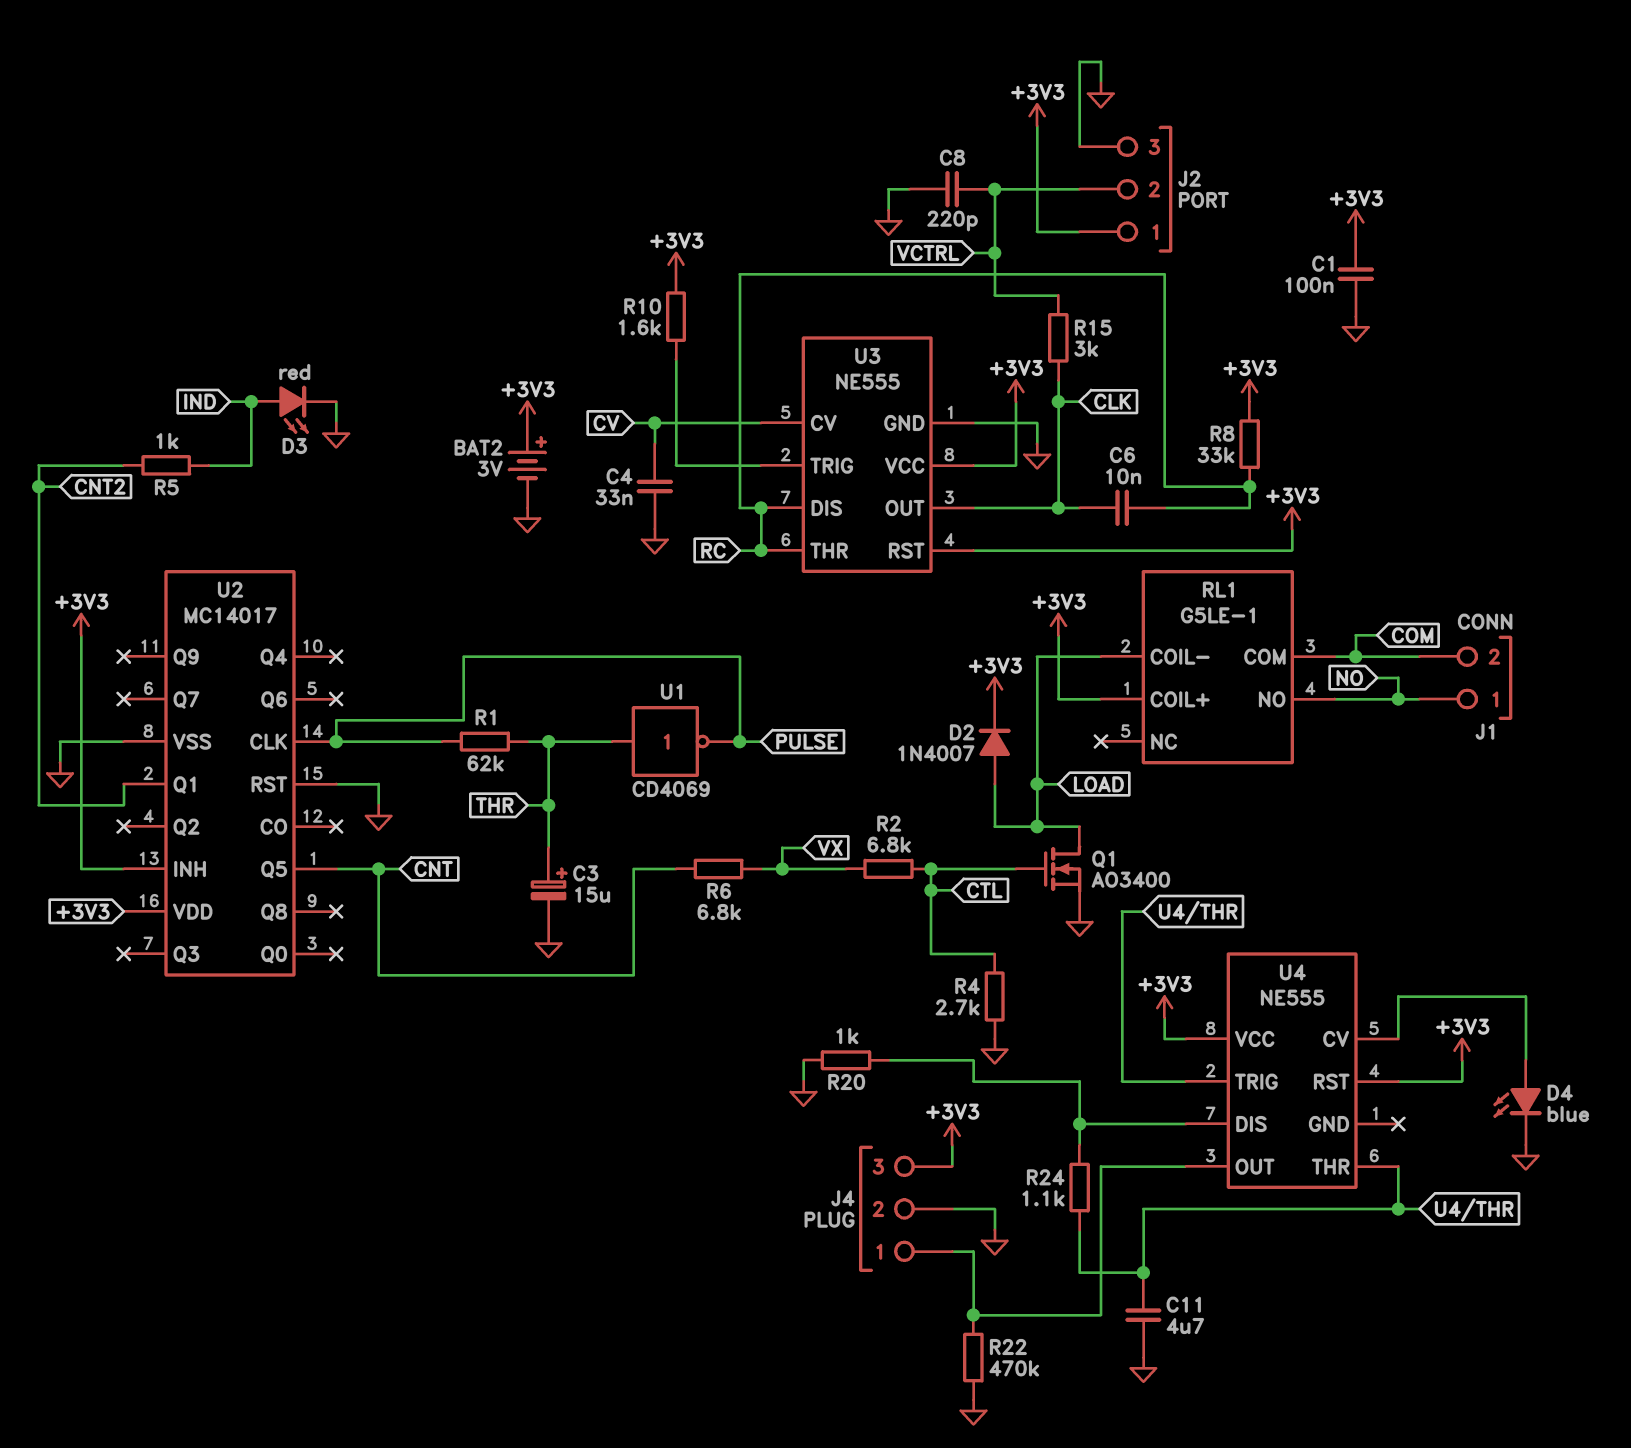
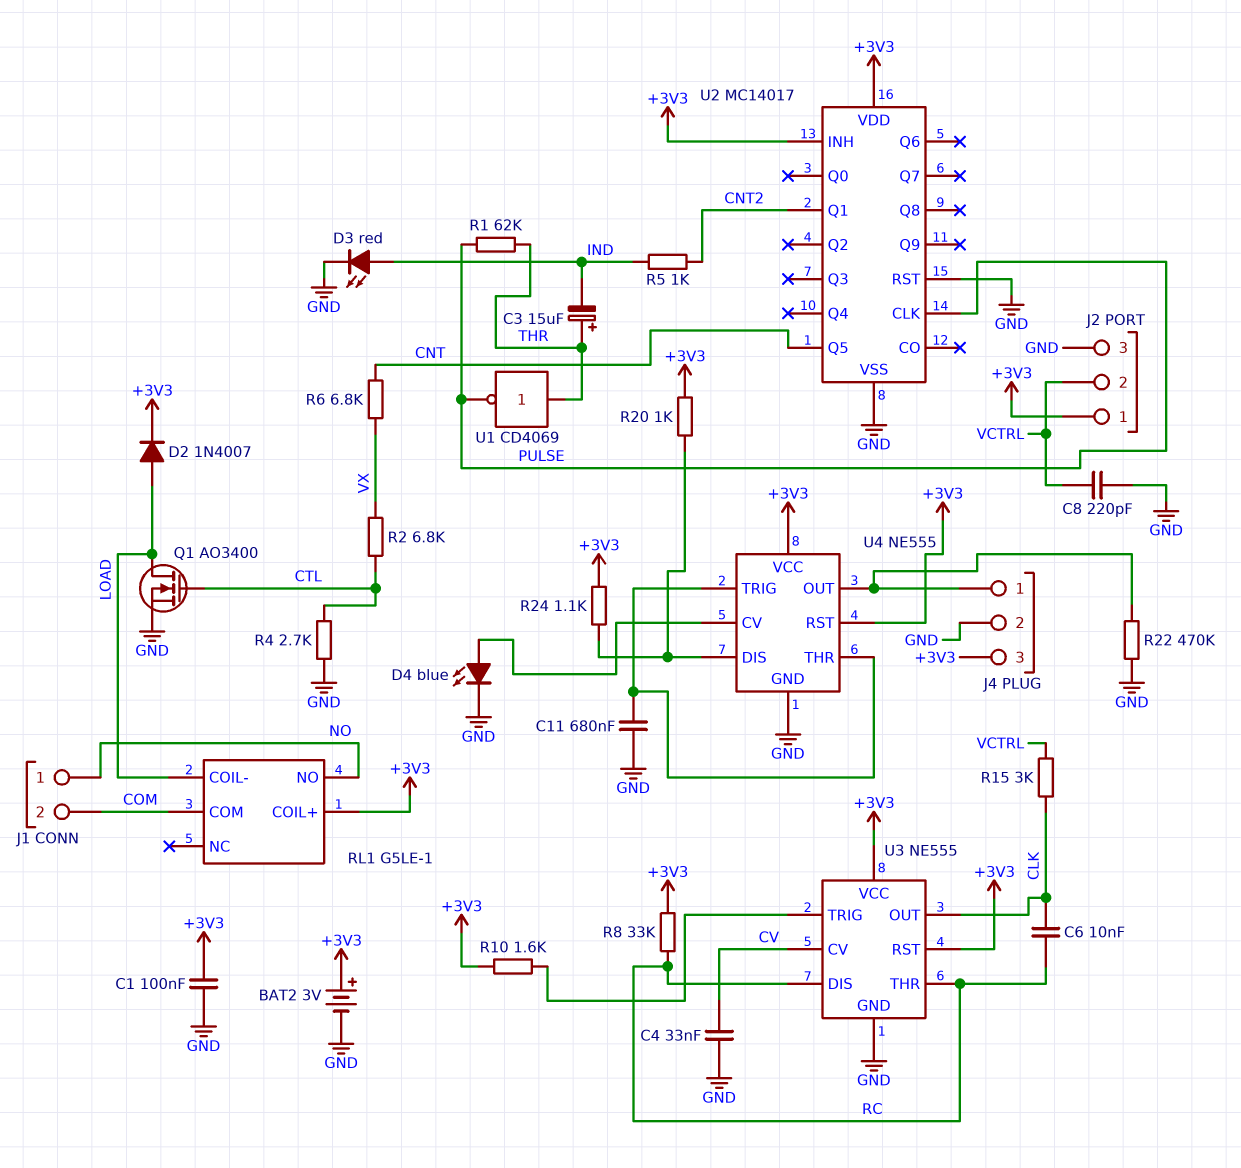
C3: 15uF (plus THR, minus GND) -> 15uF (plus THR, minus IND)
C11: 4.7uF (GND, U4/THR) -> 680nF (GND, U4/THR)
R20: 1k (GND, U4/DIS) -> 1k (+3V3, U4/DIS)
R24: 1.1k (U4/DIS, U4/THR) -> 1.1k (+3V3, U4/DIS)
U4 pin GND: none -> GND

